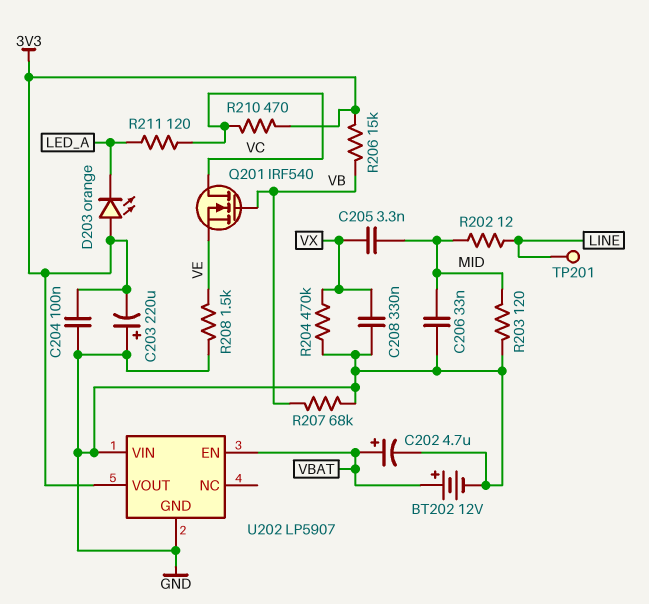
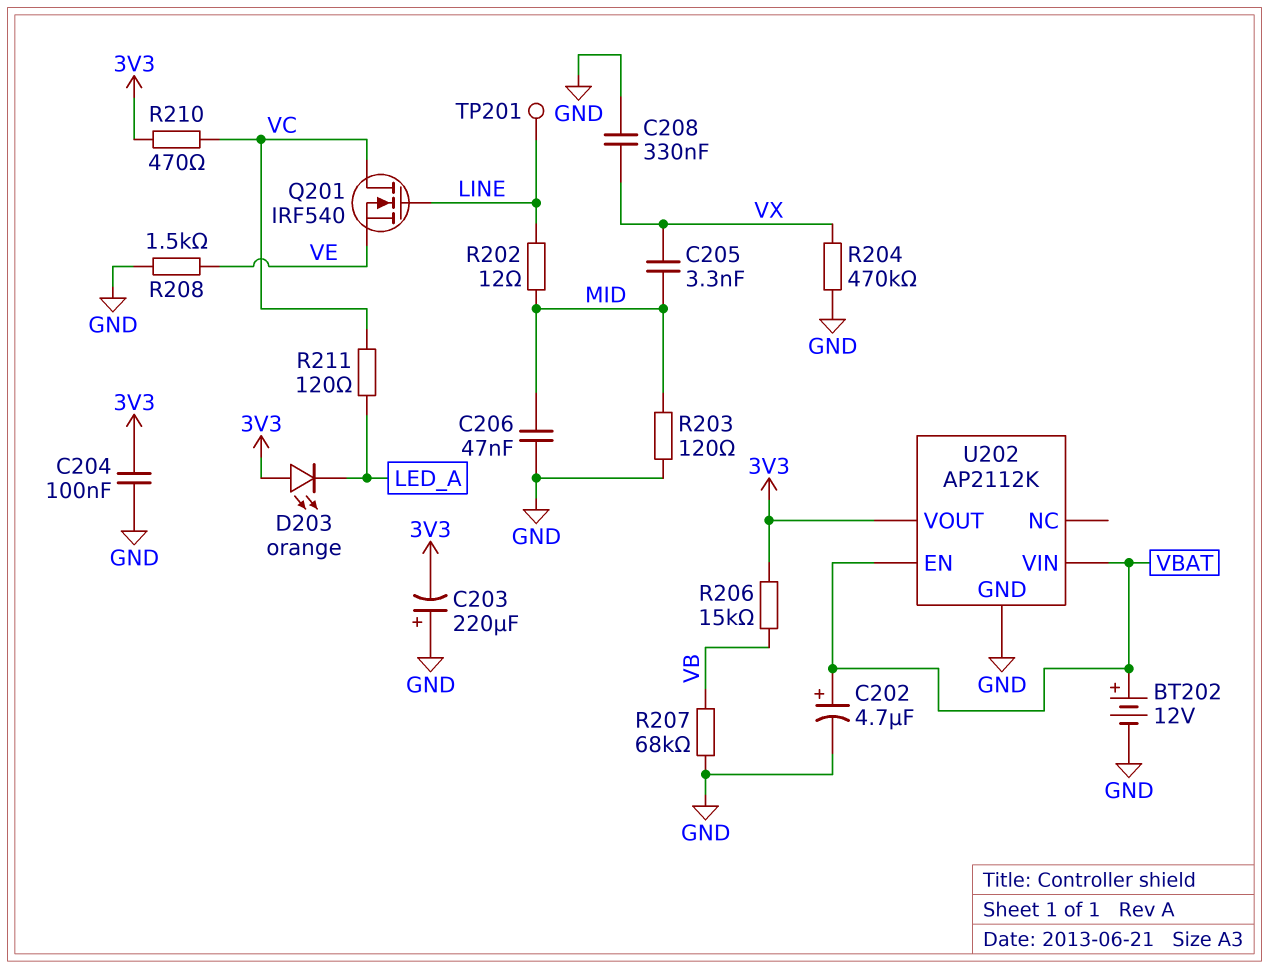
C206: 33nF (GND, MID) -> 47nF (GND, MID)
Q201: NMOS IRF540 (G VB, D VC, S VE) -> NMOS IRF540 (G LINE, D VC, S VE)
U202: LP5907 -> AP2112K
U202 pin VIN: GND -> VBAT

